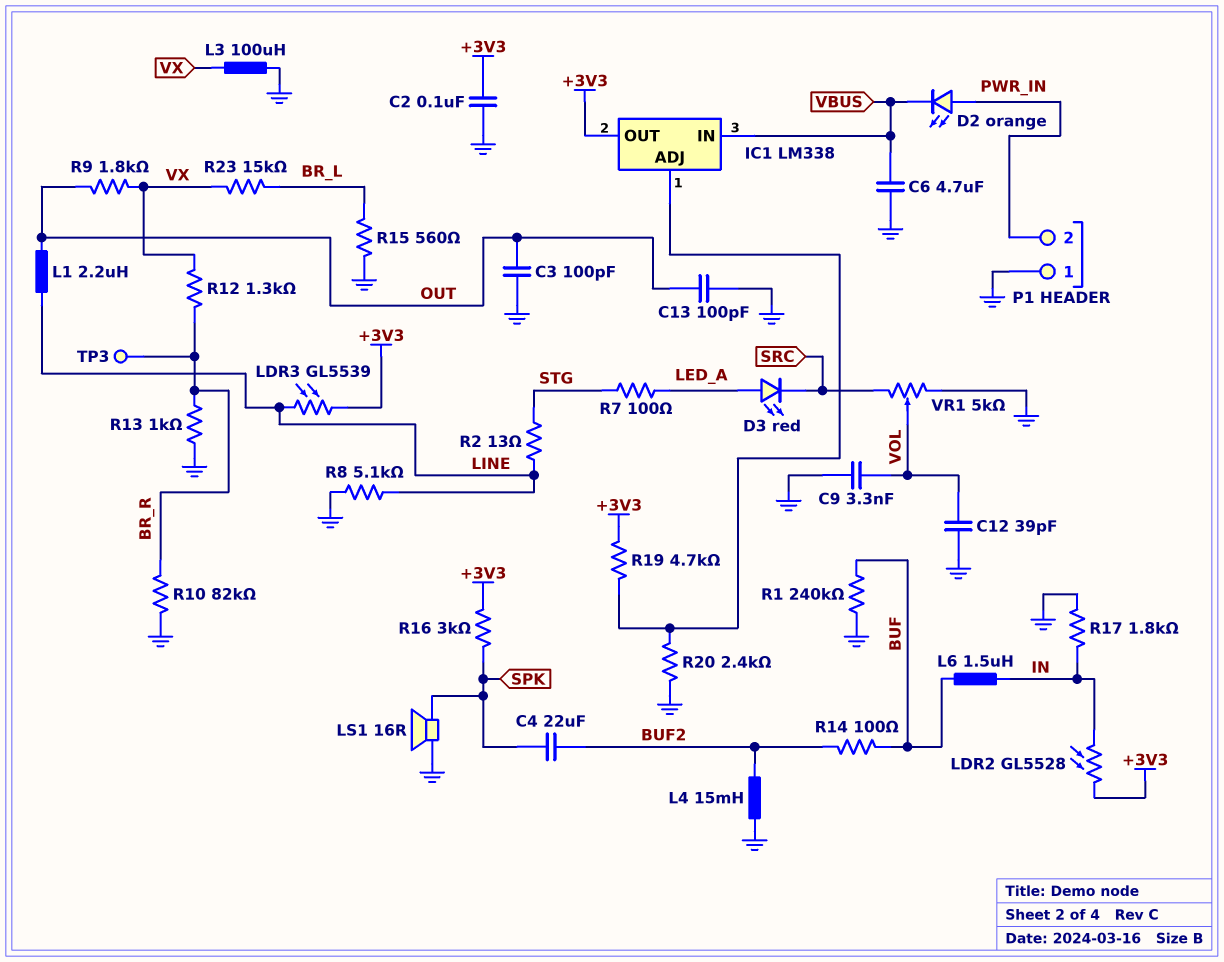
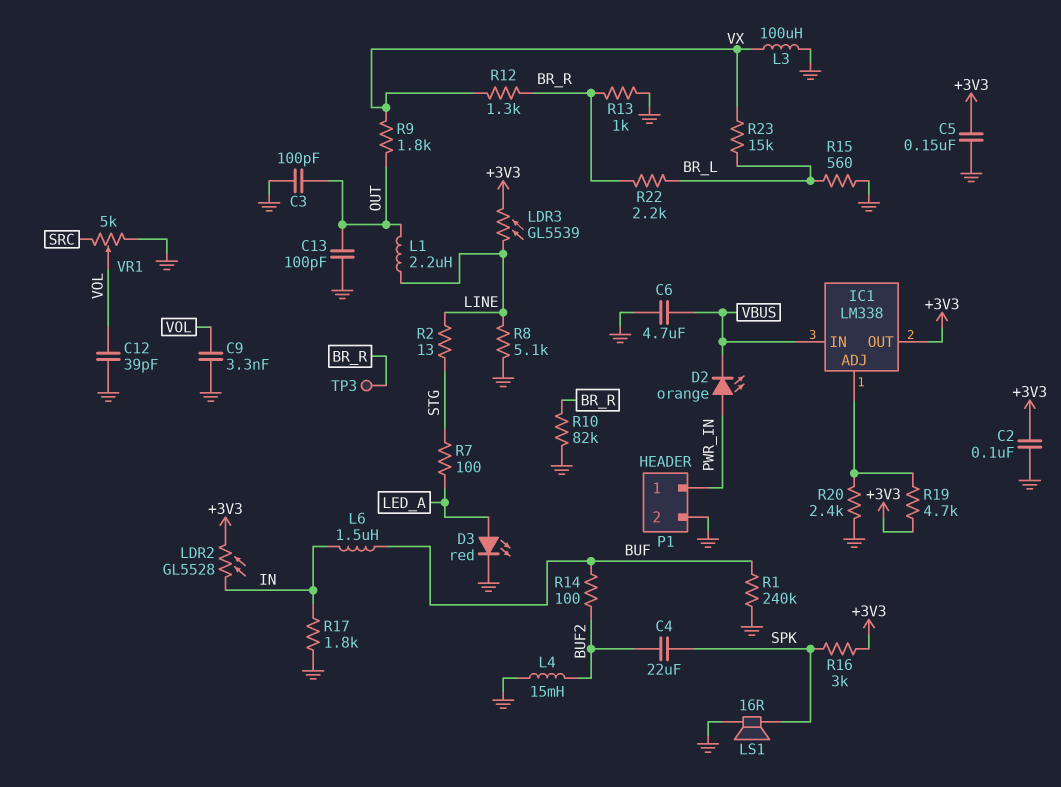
C5: none -> 150nF (+3V3, GND)
D3: LED red (A LED_A, K SRC) -> LED red (A LED_A, K GND)
P1 pin 1: GND -> PWR_IN
P1 pin 2: PWR_IN -> GND
R22: none -> 2.2k (BR_L, BR_R)

